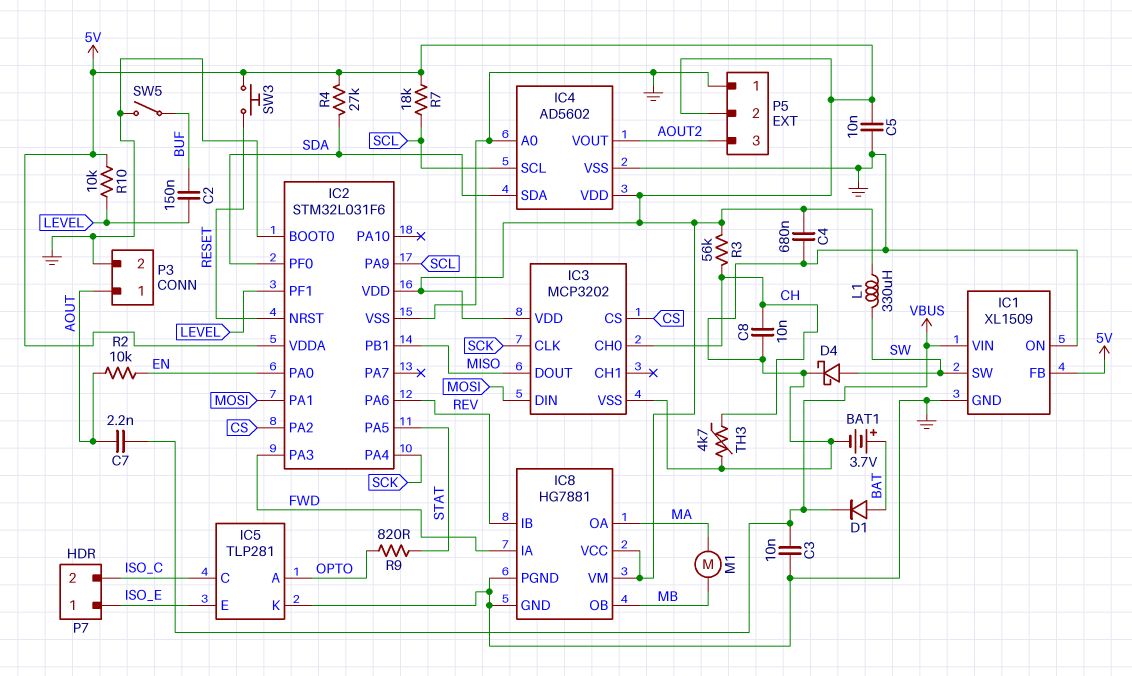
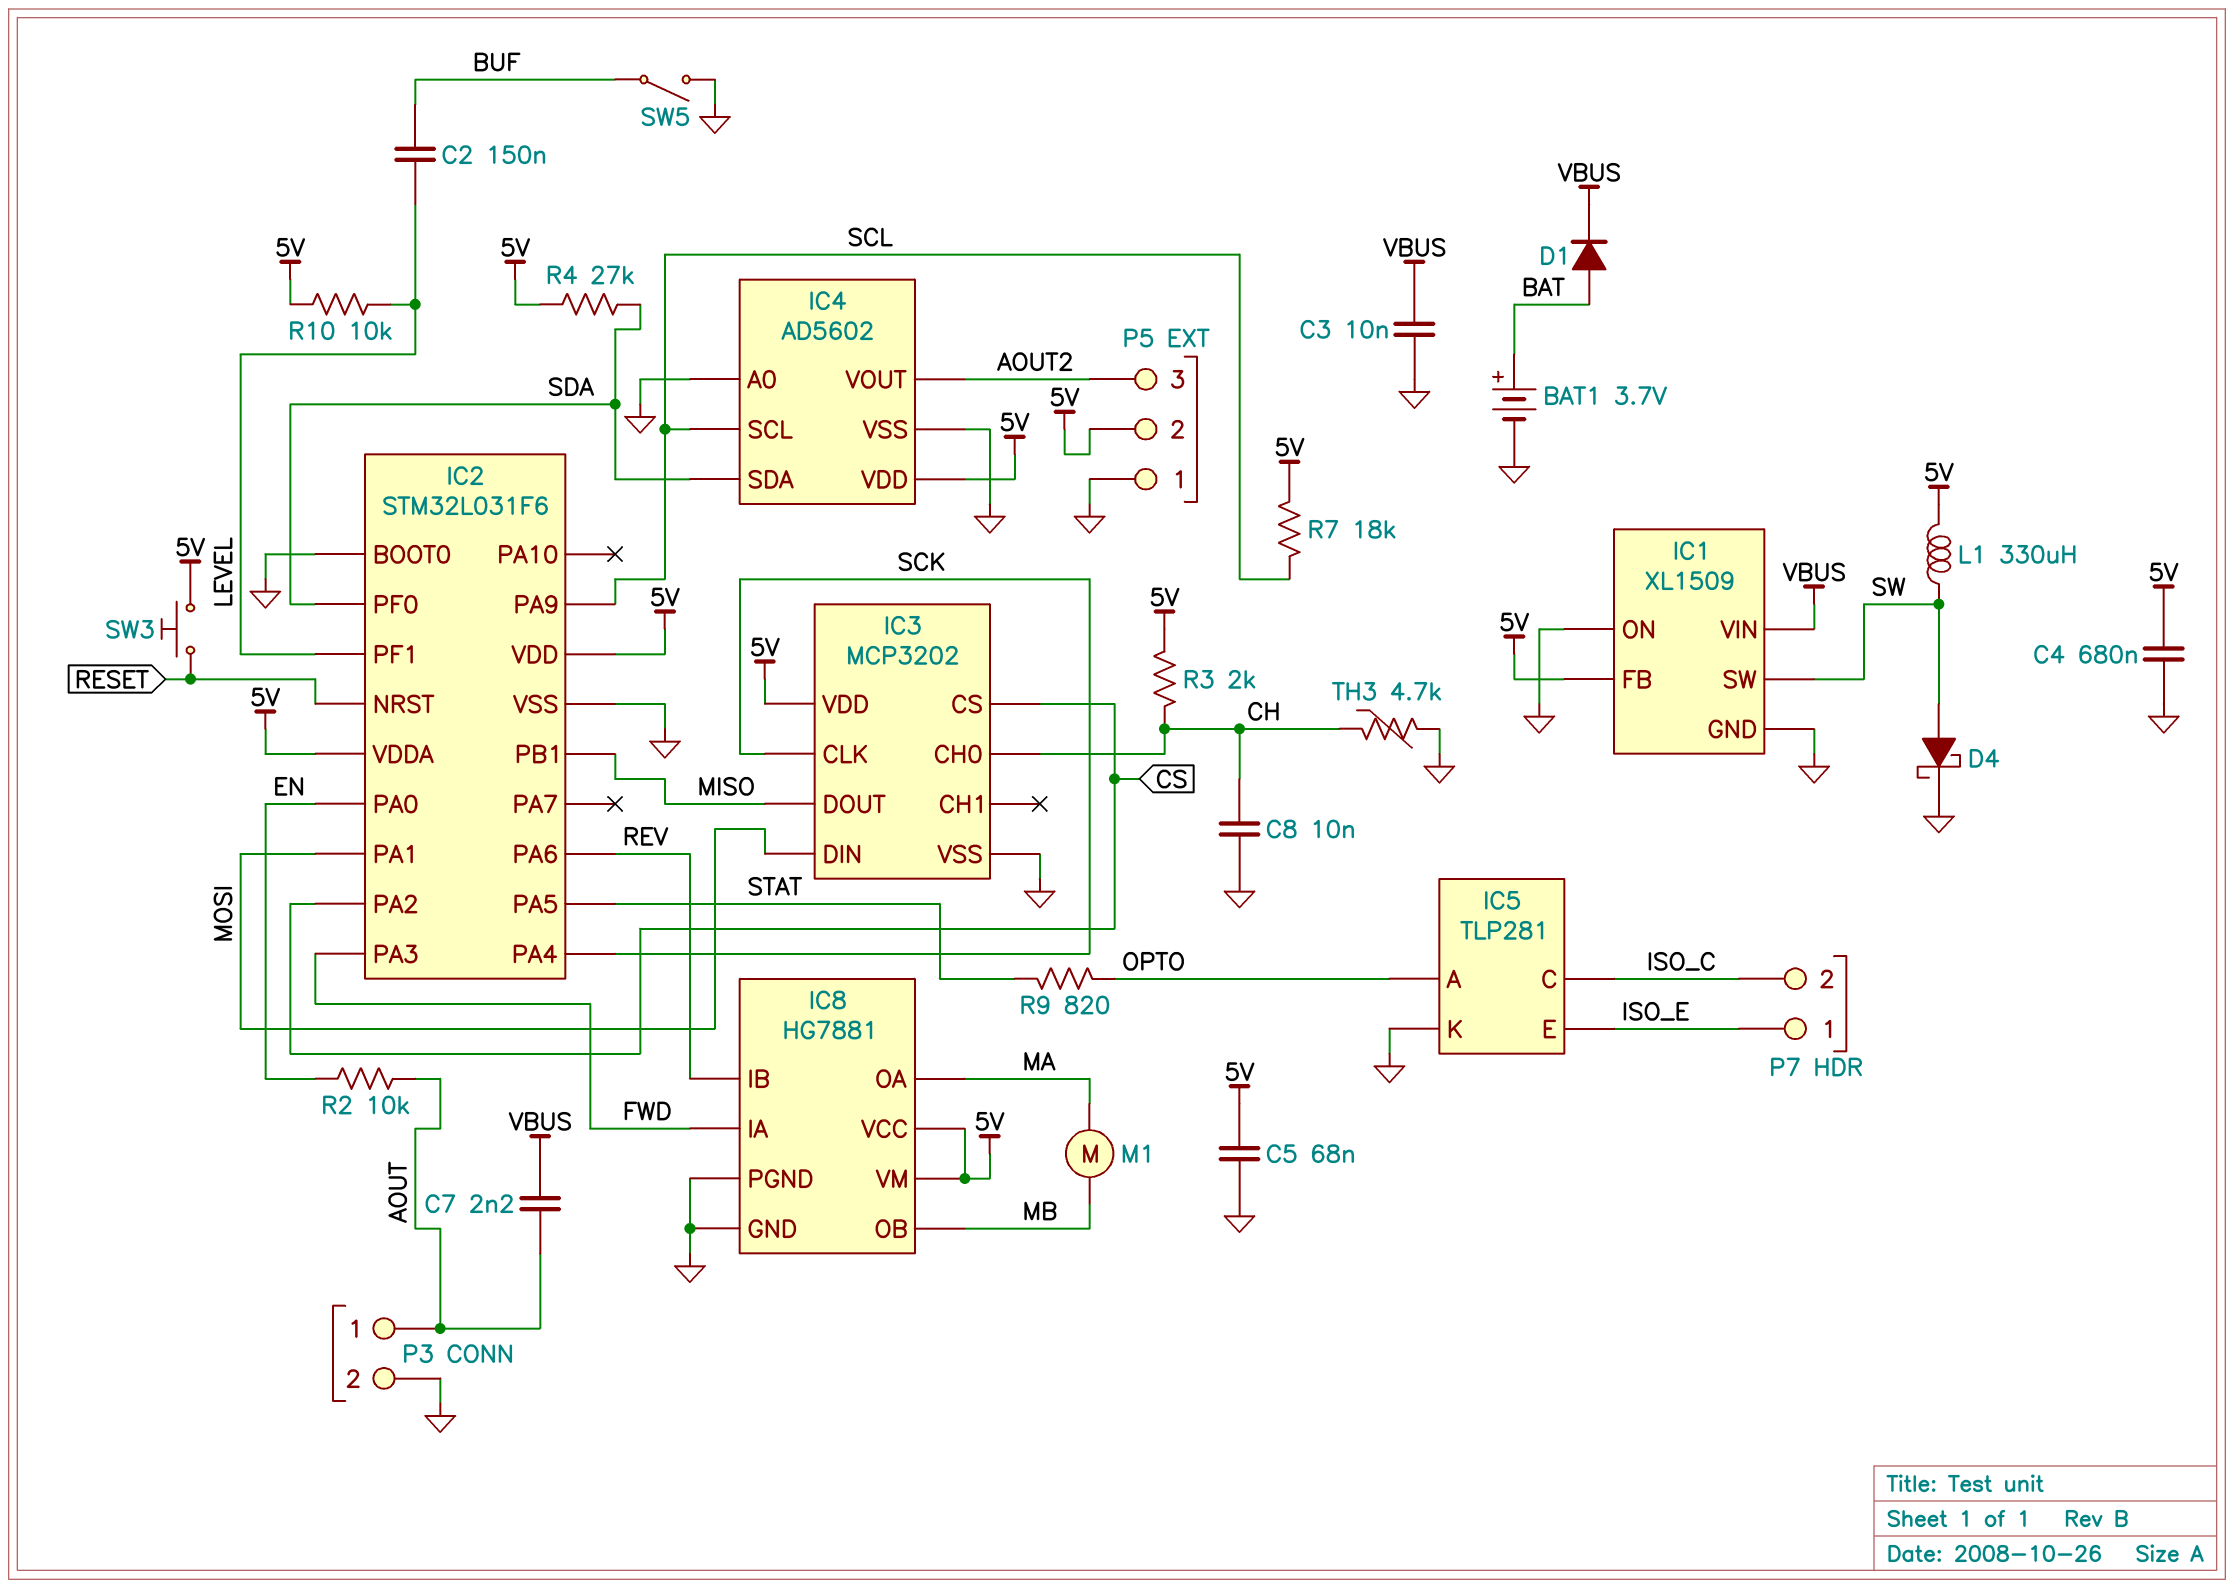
C5: 10nF (5V, GND) -> 68nF (5V, GND)
R3: 56k (5V, CH) -> 2k (5V, CH)

